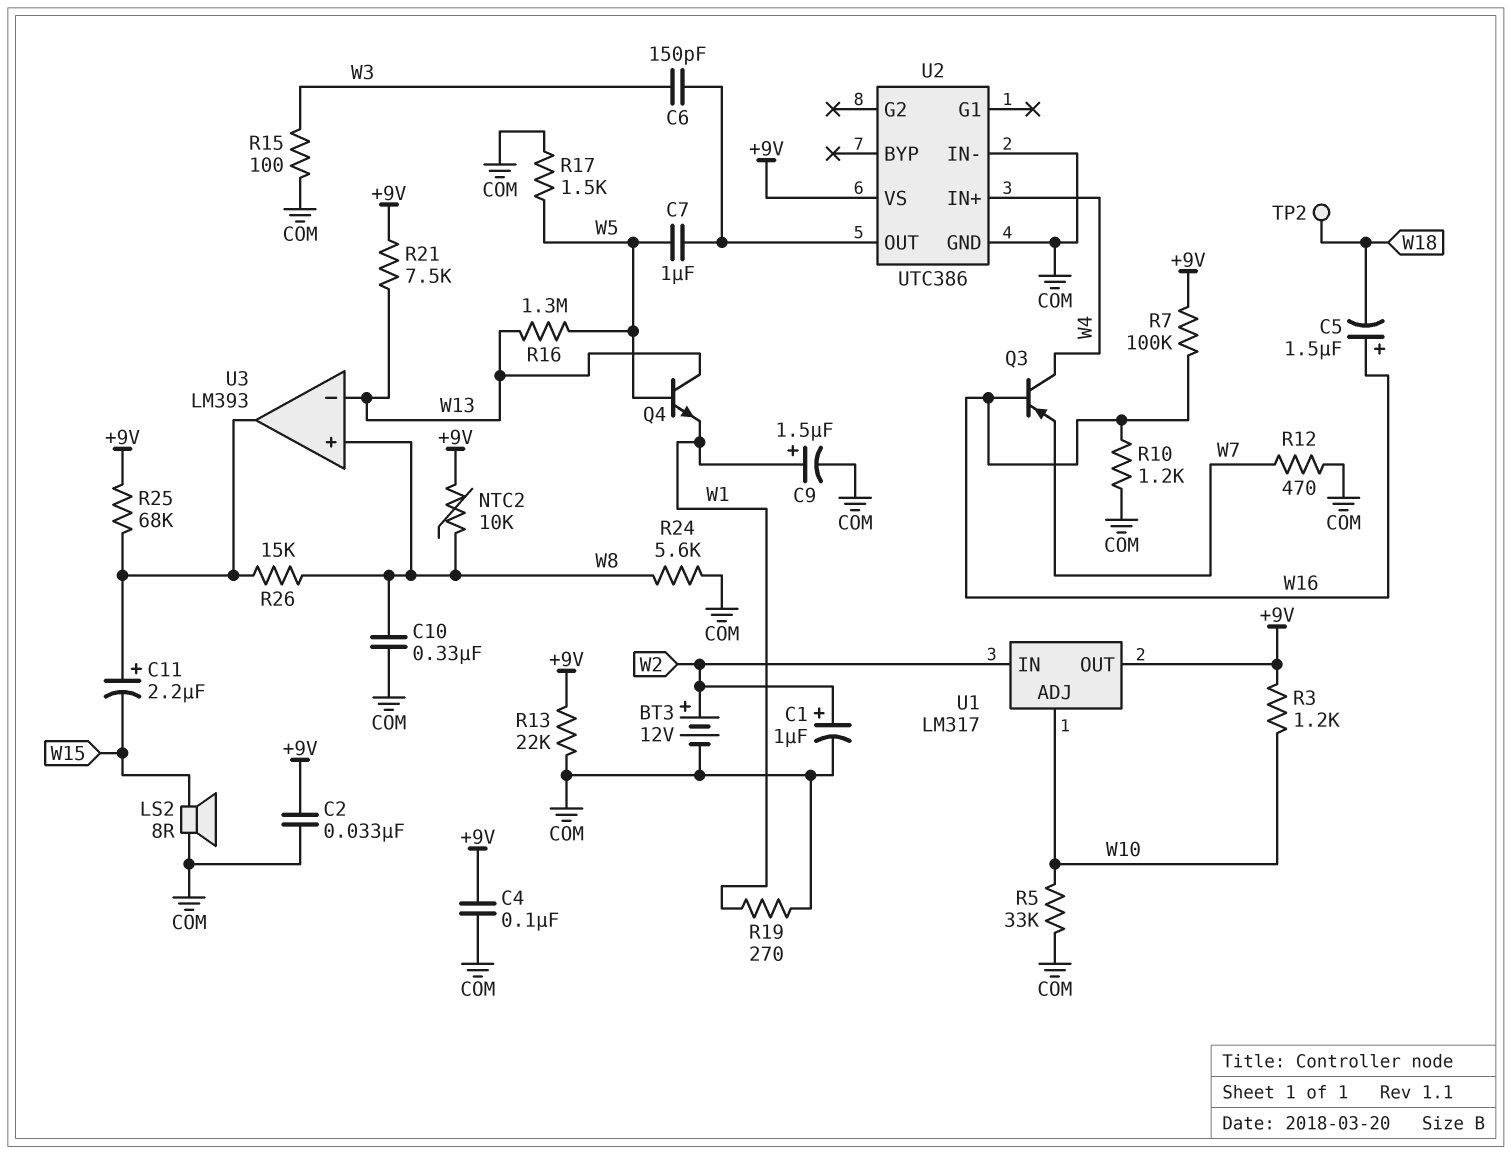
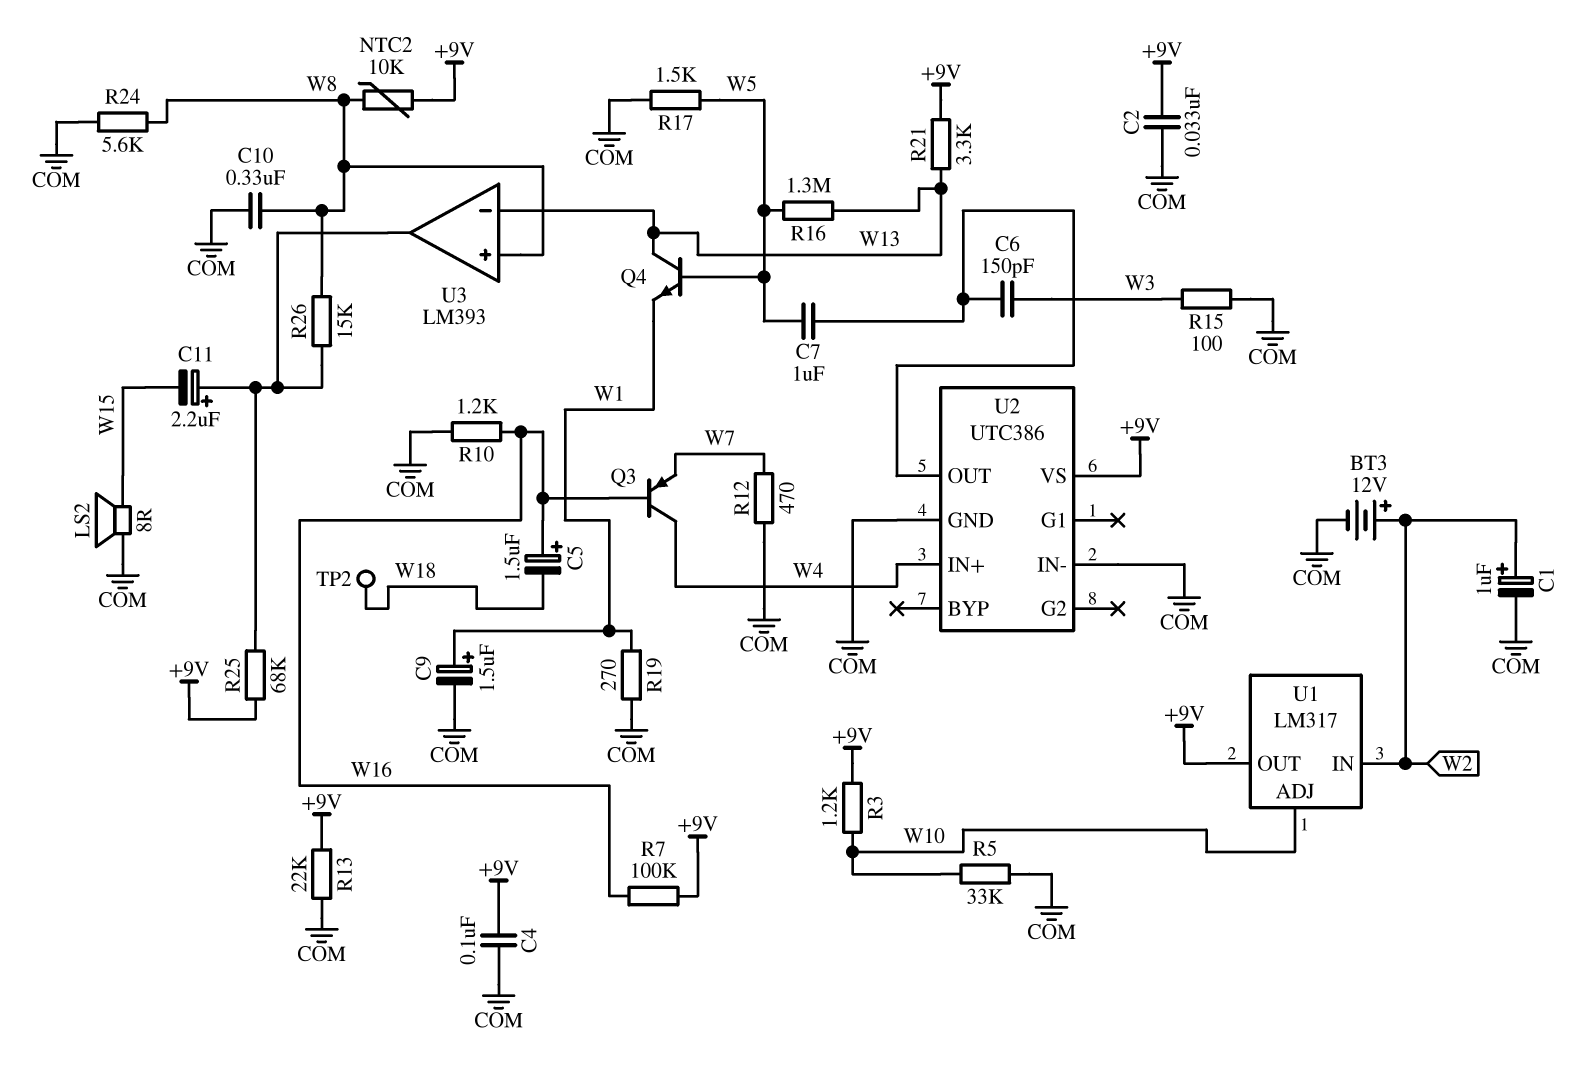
R21: 7.5k (+9V, W13) -> 3.3k (+9V, W13)

